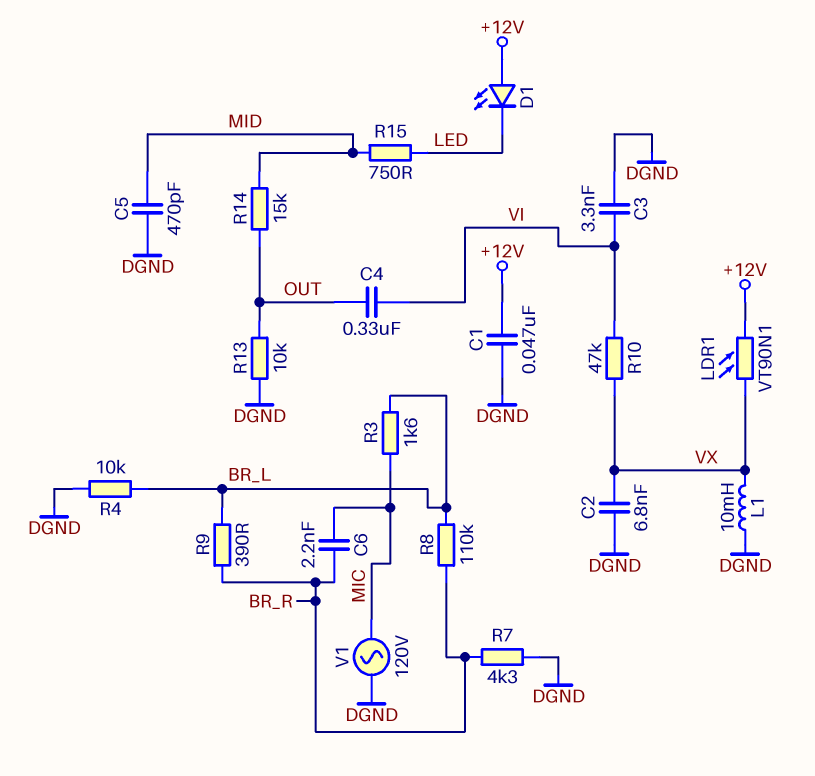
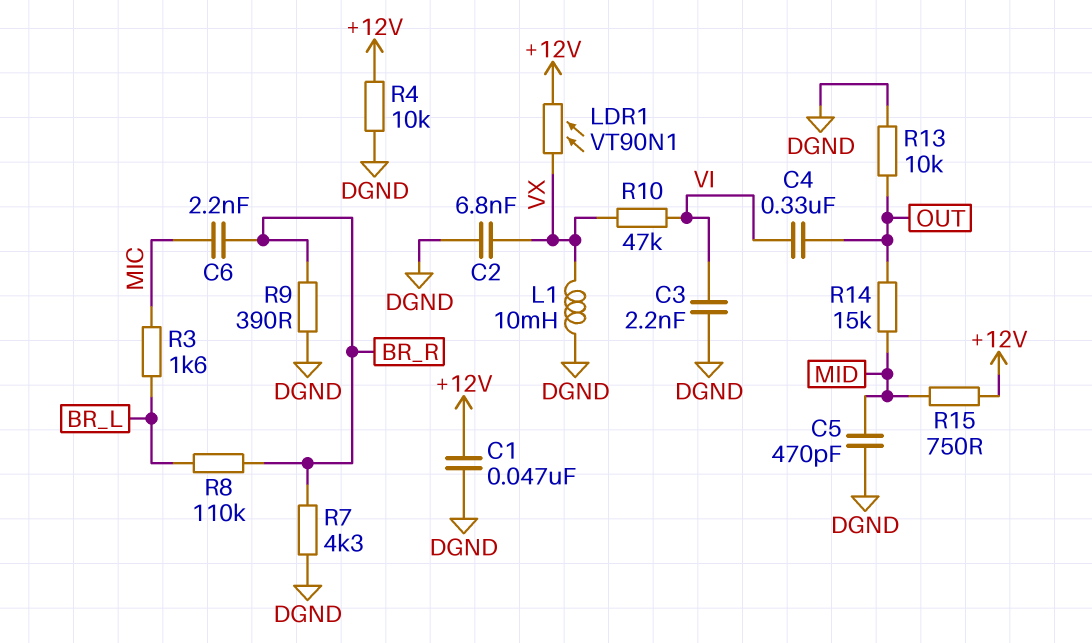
C3: 3.3nF (DGND, VI) -> 2.2nF (DGND, VI)
D1: LED (A +12V, K LED) -> none
R4: 10k (BR_L, DGND) -> 10k (+12V, DGND)
R9: 390 (BR_L, BR_R) -> 390 (BR_R, DGND)
R15: 750 (LED, MID) -> 750 (+12V, MID)
V1: AC 120V (DGND, MIC) -> none

